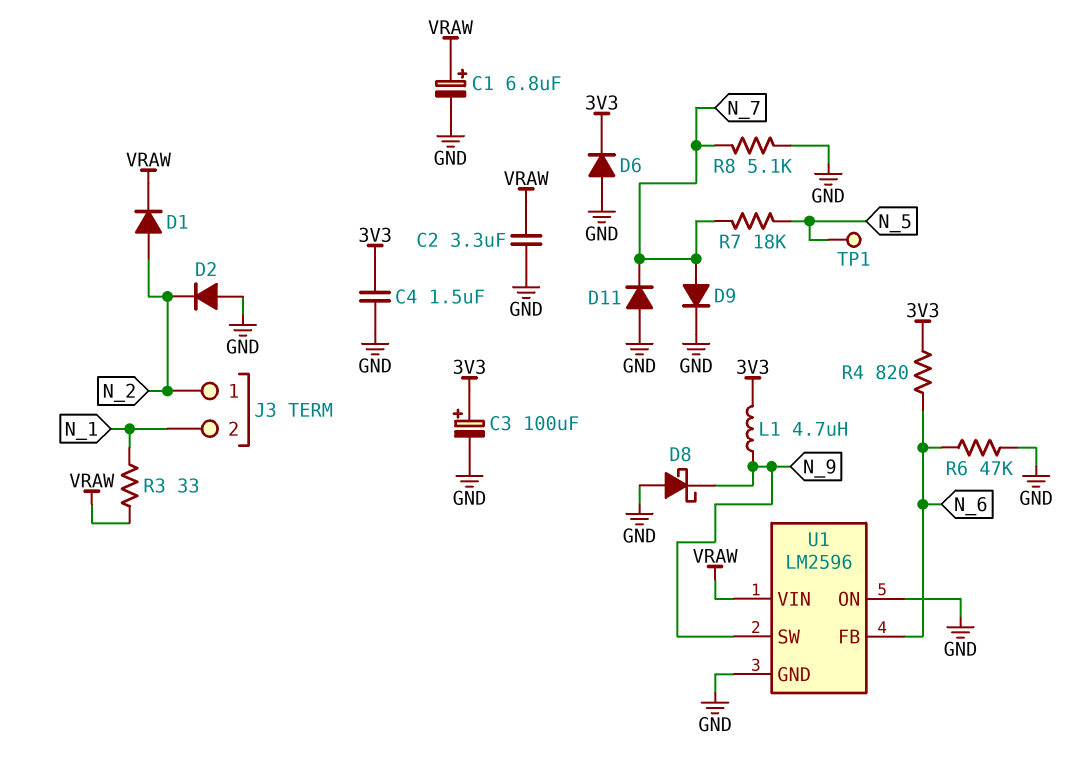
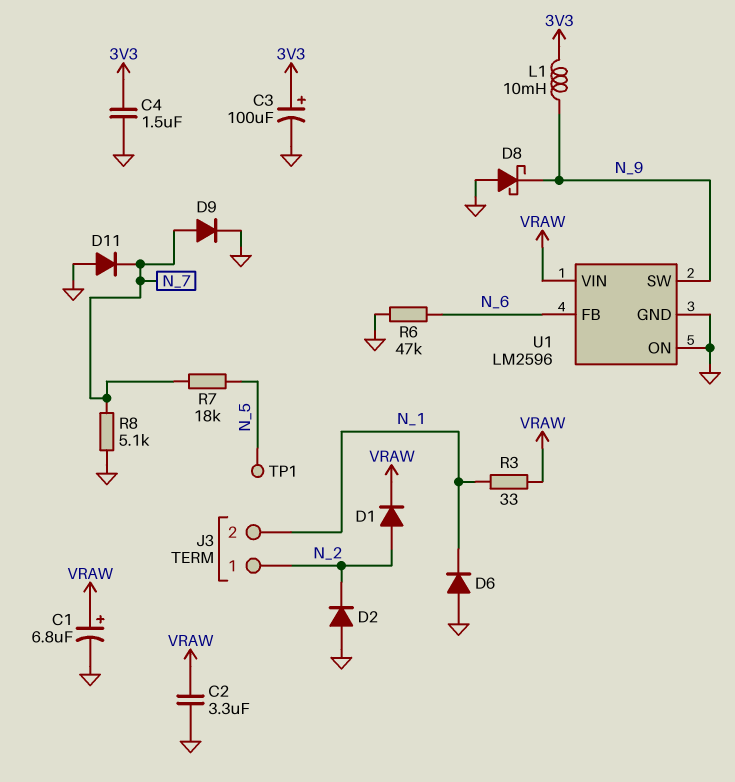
D6: diode (A GND, K 3V3) -> diode (A GND, K N_1)
L1: 4.7uH (3V3, N_9) -> 10mH (3V3, N_9)
R4: 820 (3V3, N_6) -> none

